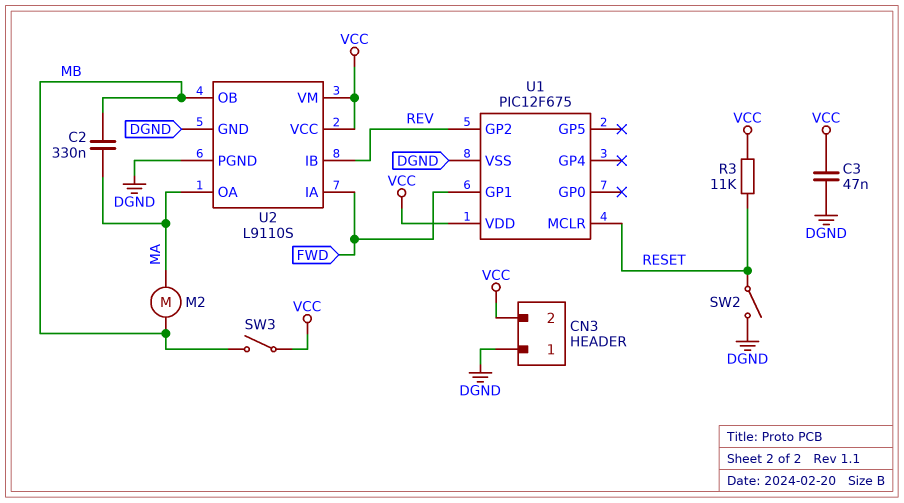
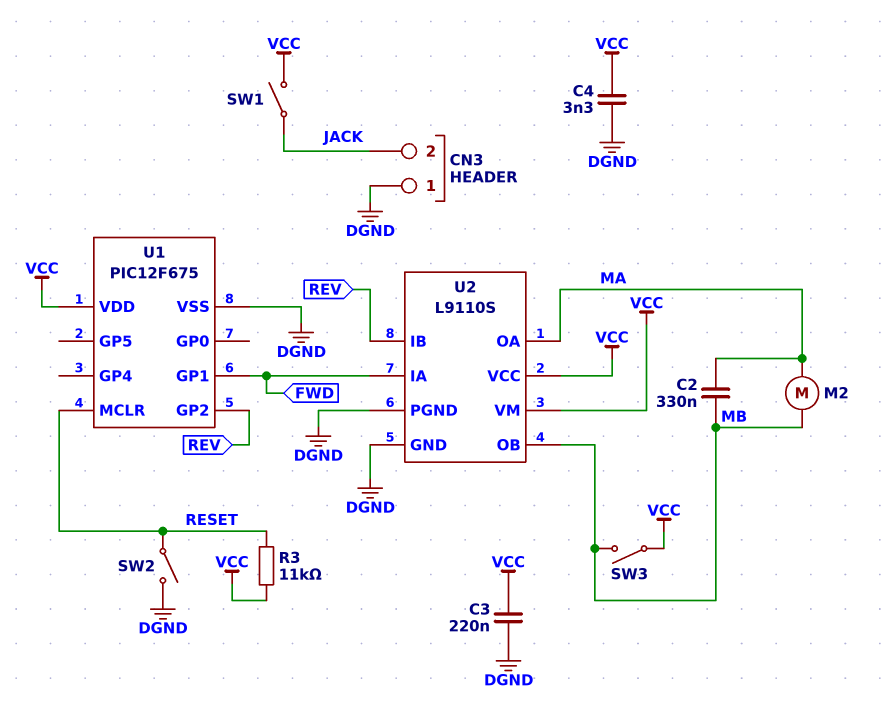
C3: 47nF (DGND, VCC) -> 220nF (DGND, VCC)
C4: none -> 3.3nF (DGND, VCC)
CN3 pin 2: VCC -> JACK
SW1: none -> switch (JACK, VCC)

